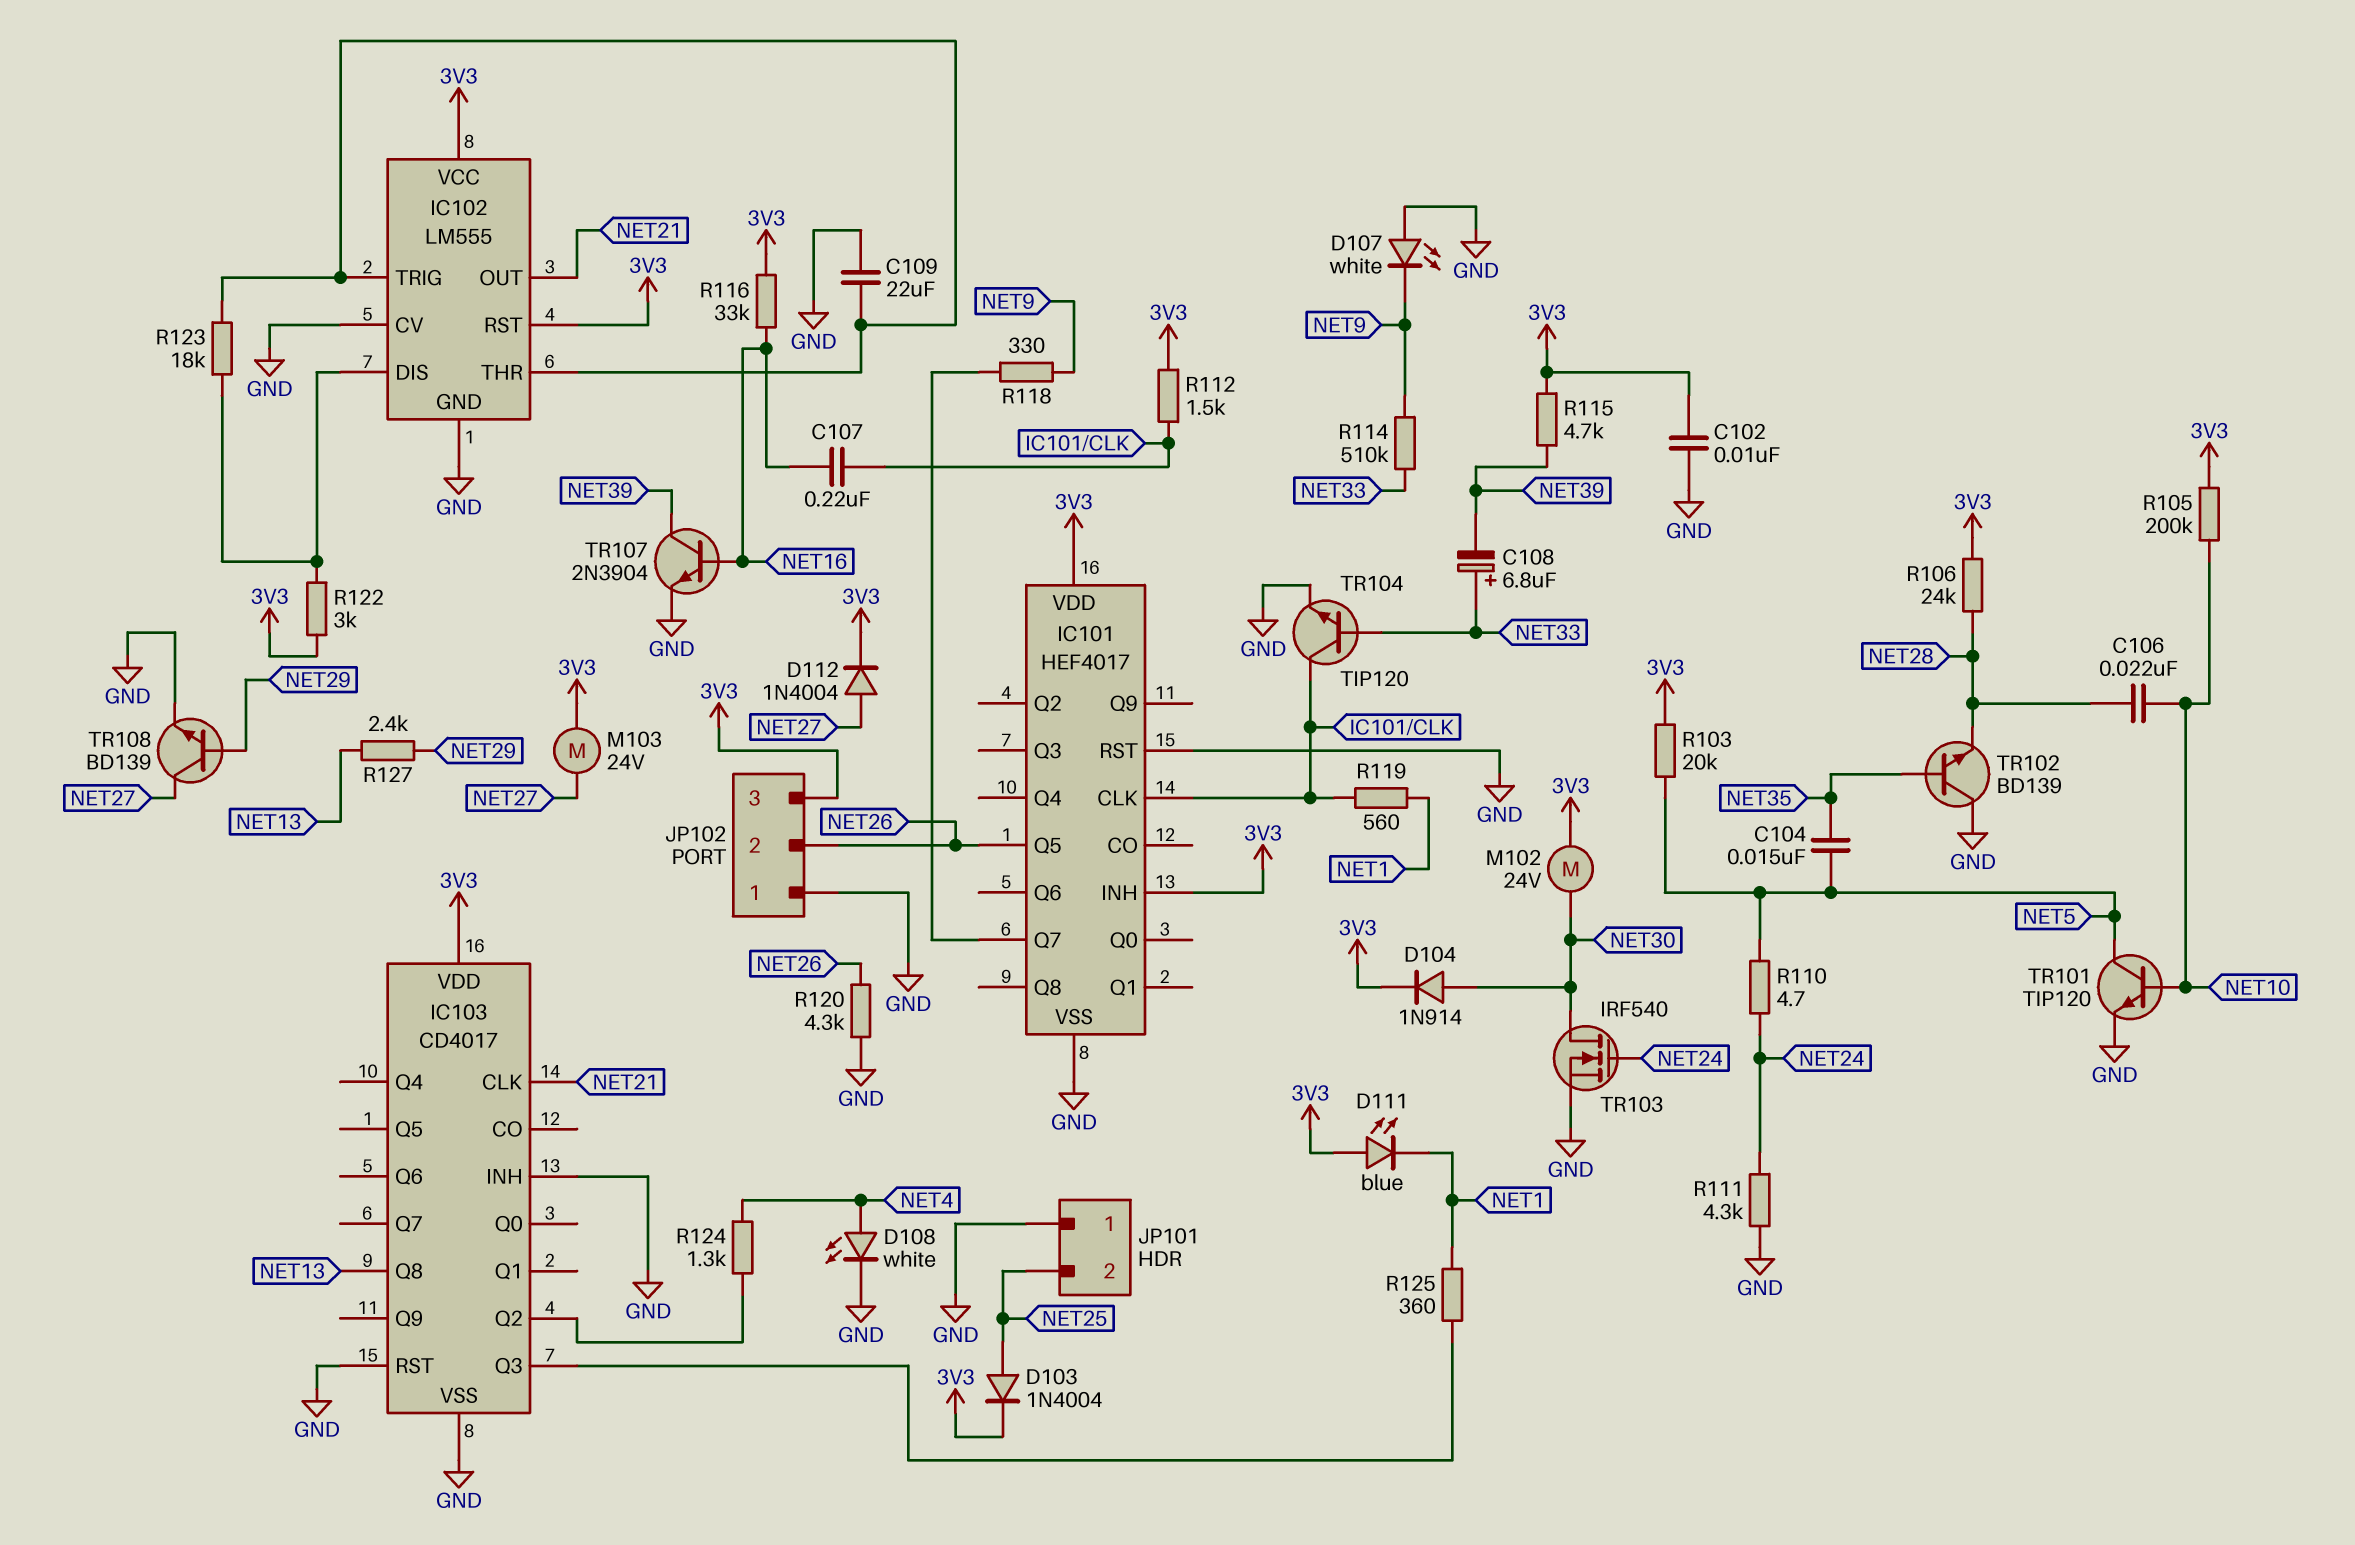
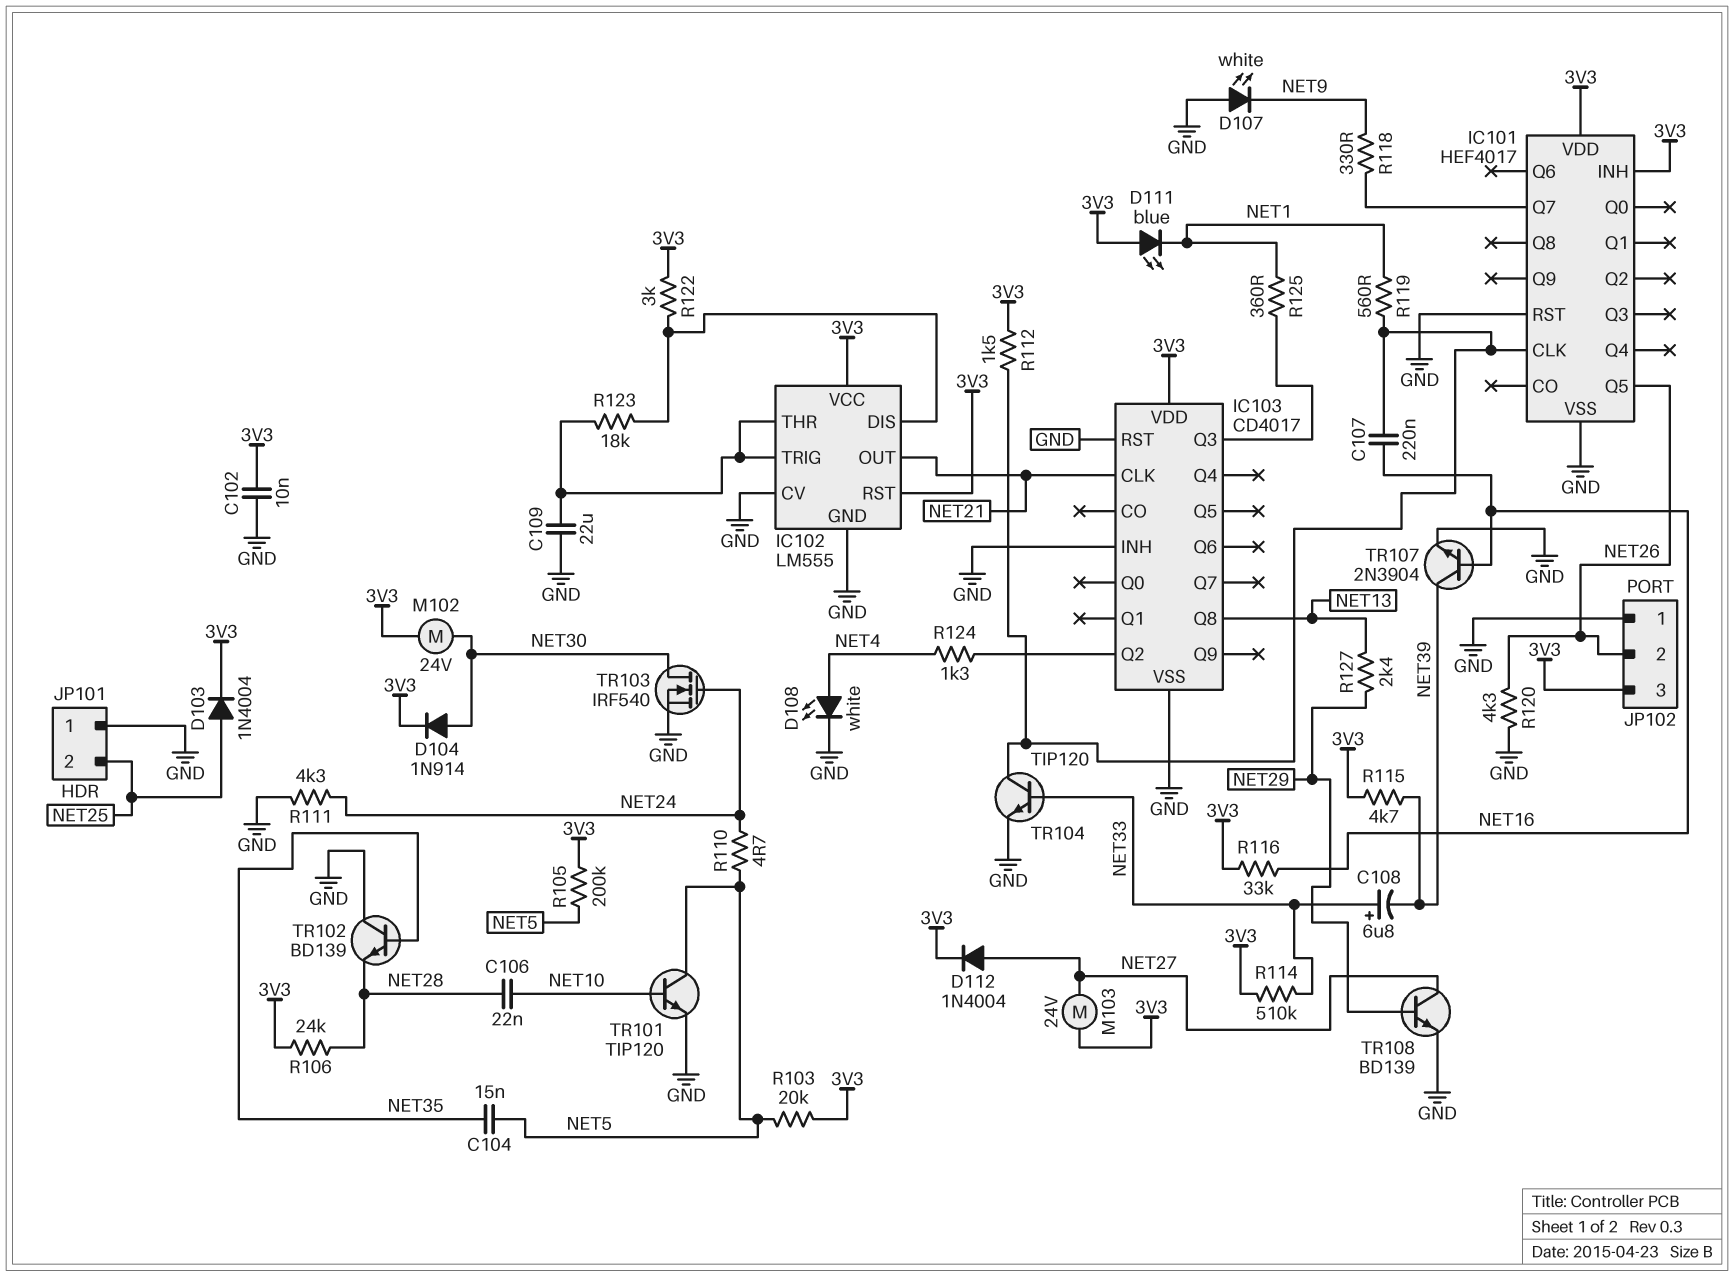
R105: 200k (3V3, NET10) -> 200k (3V3, NET5)
R114: 510k (NET9, NET33) -> 510k (3V3, NET33)

